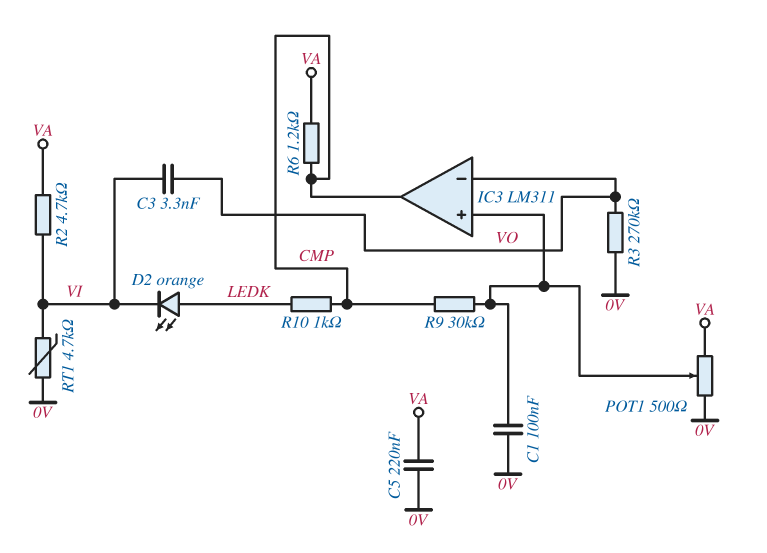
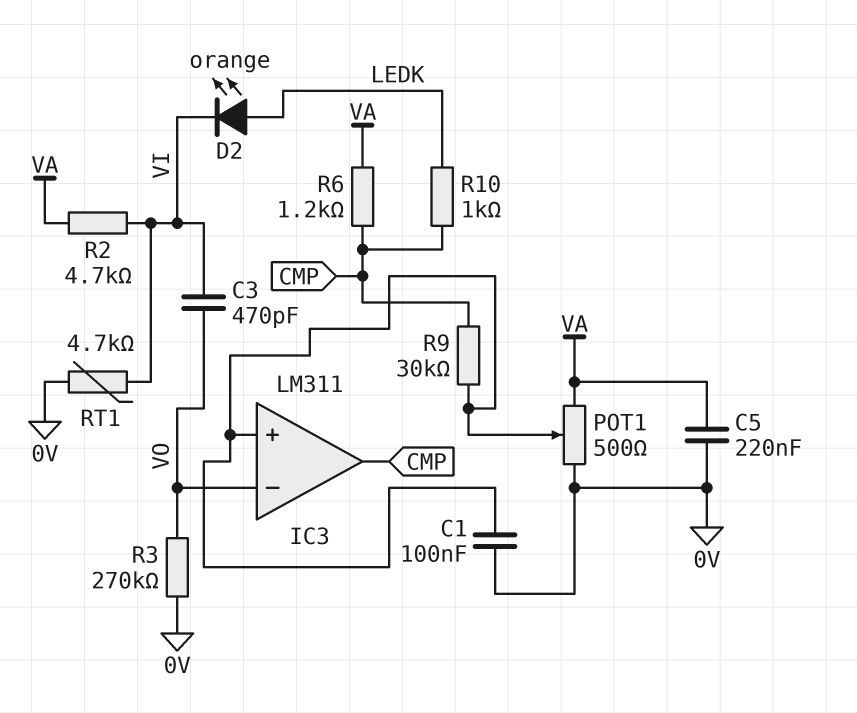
C3: 3.3nF (VI, VO) -> 470pF (VI, VO)

